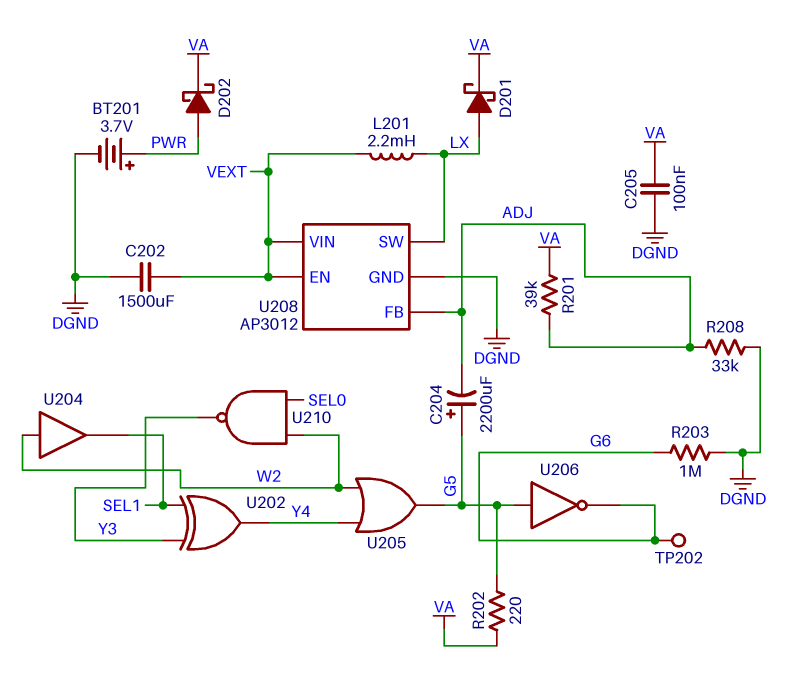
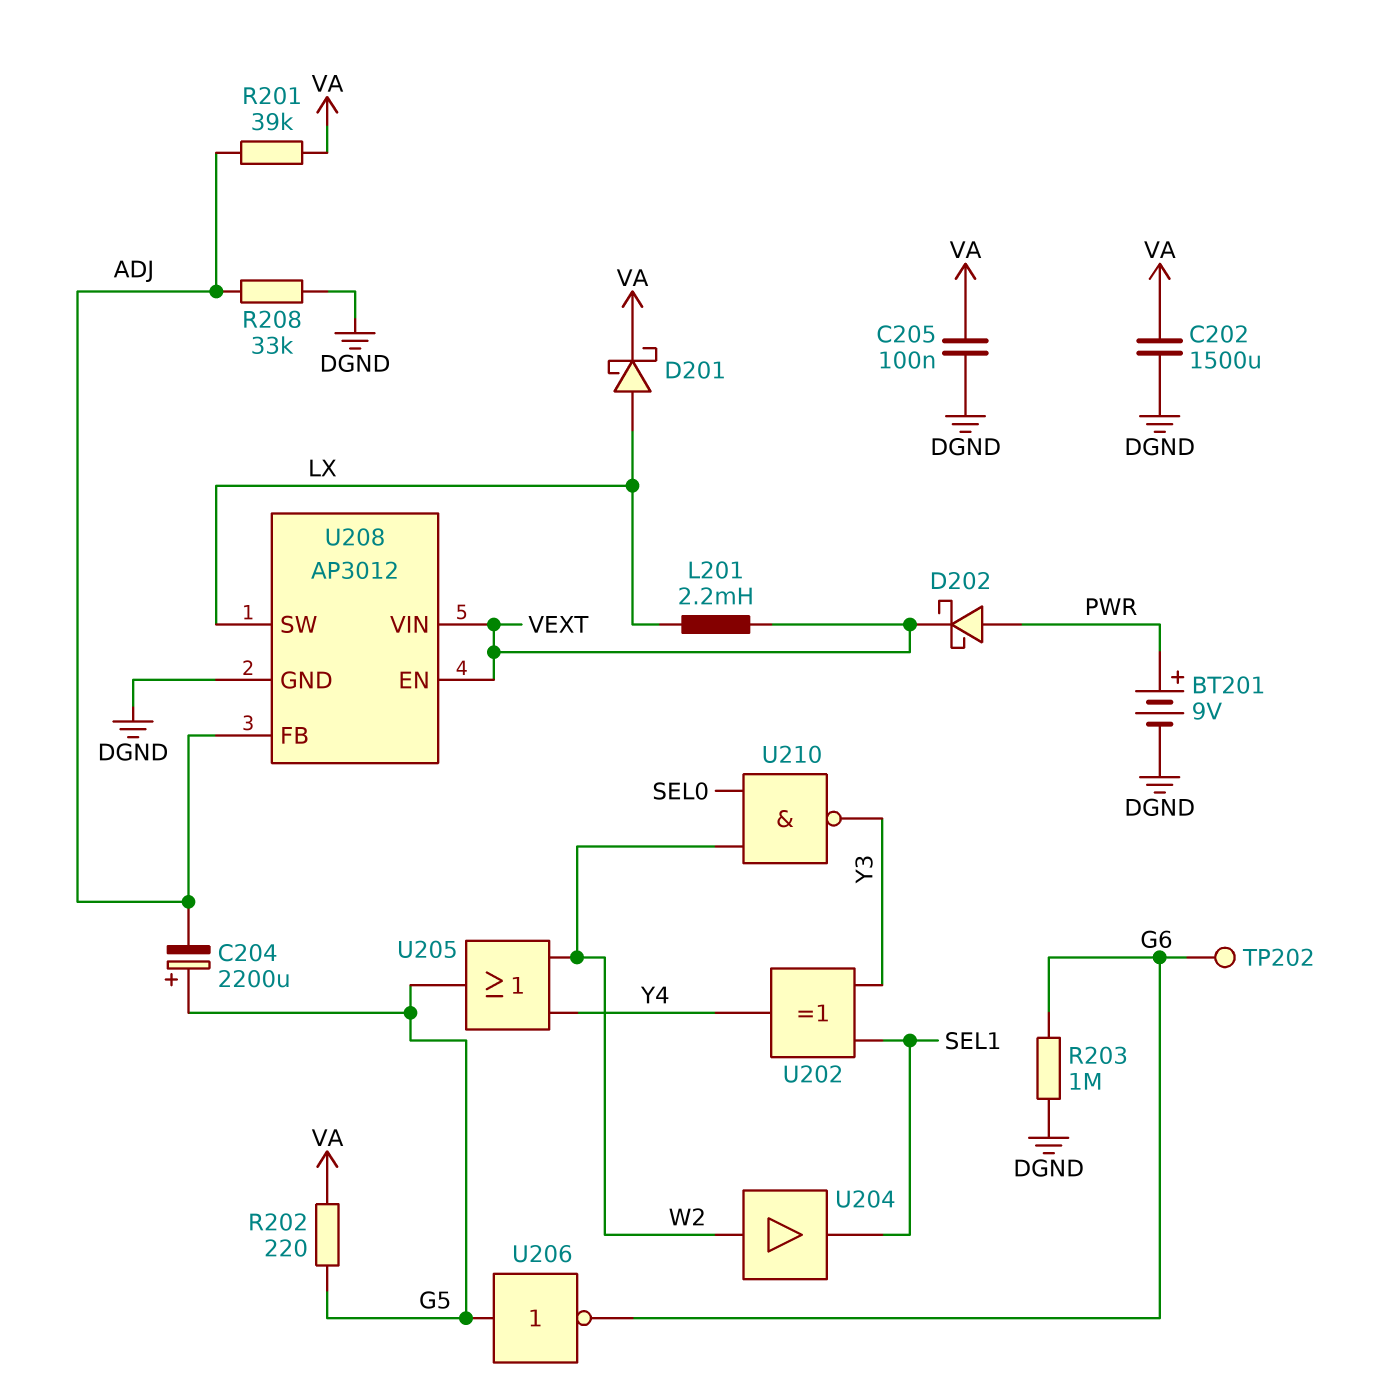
BT201: 3.7V (plus PWR, minus DGND) -> 9V (plus PWR, minus DGND)
C202: 1500uF (DGND, VEXT) -> 1500uF (DGND, VA)
D202: schottky (A PWR, K VA) -> schottky (A PWR, K VEXT)

